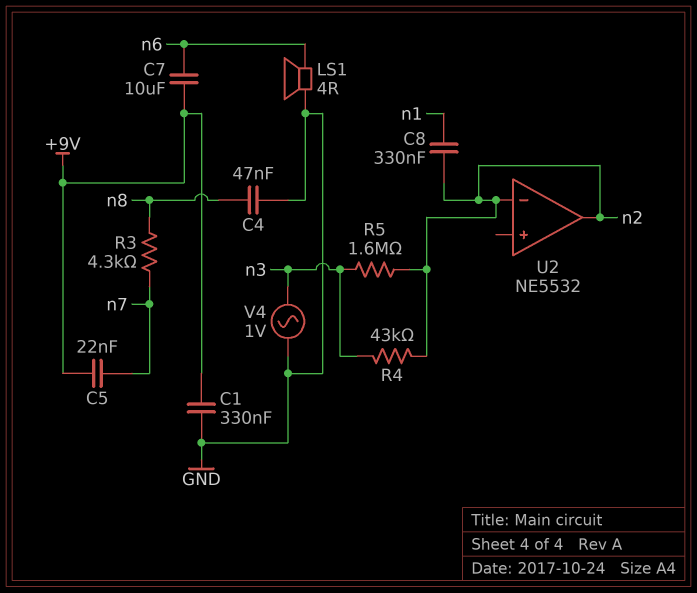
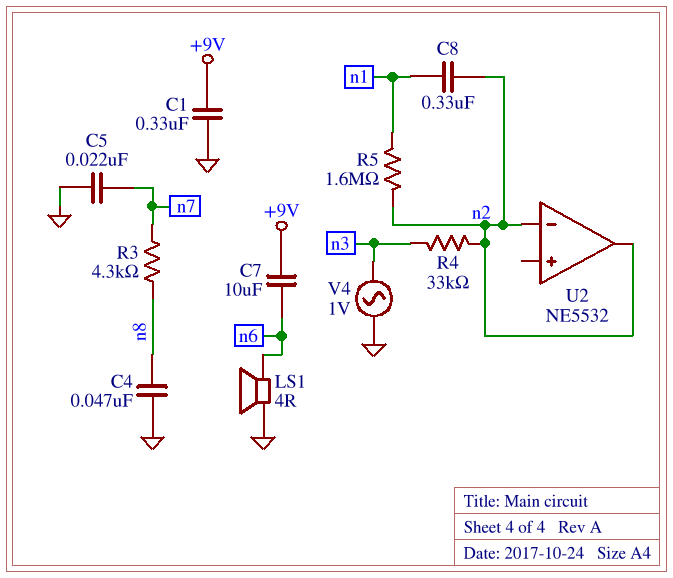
C5: 22nF (+9V, n7) -> 22nF (GND, n7)
R4: 43k (n2, n3) -> 33k (n2, n3)
R5: 1.6M (n2, n3) -> 1.6M (n1, n2)

